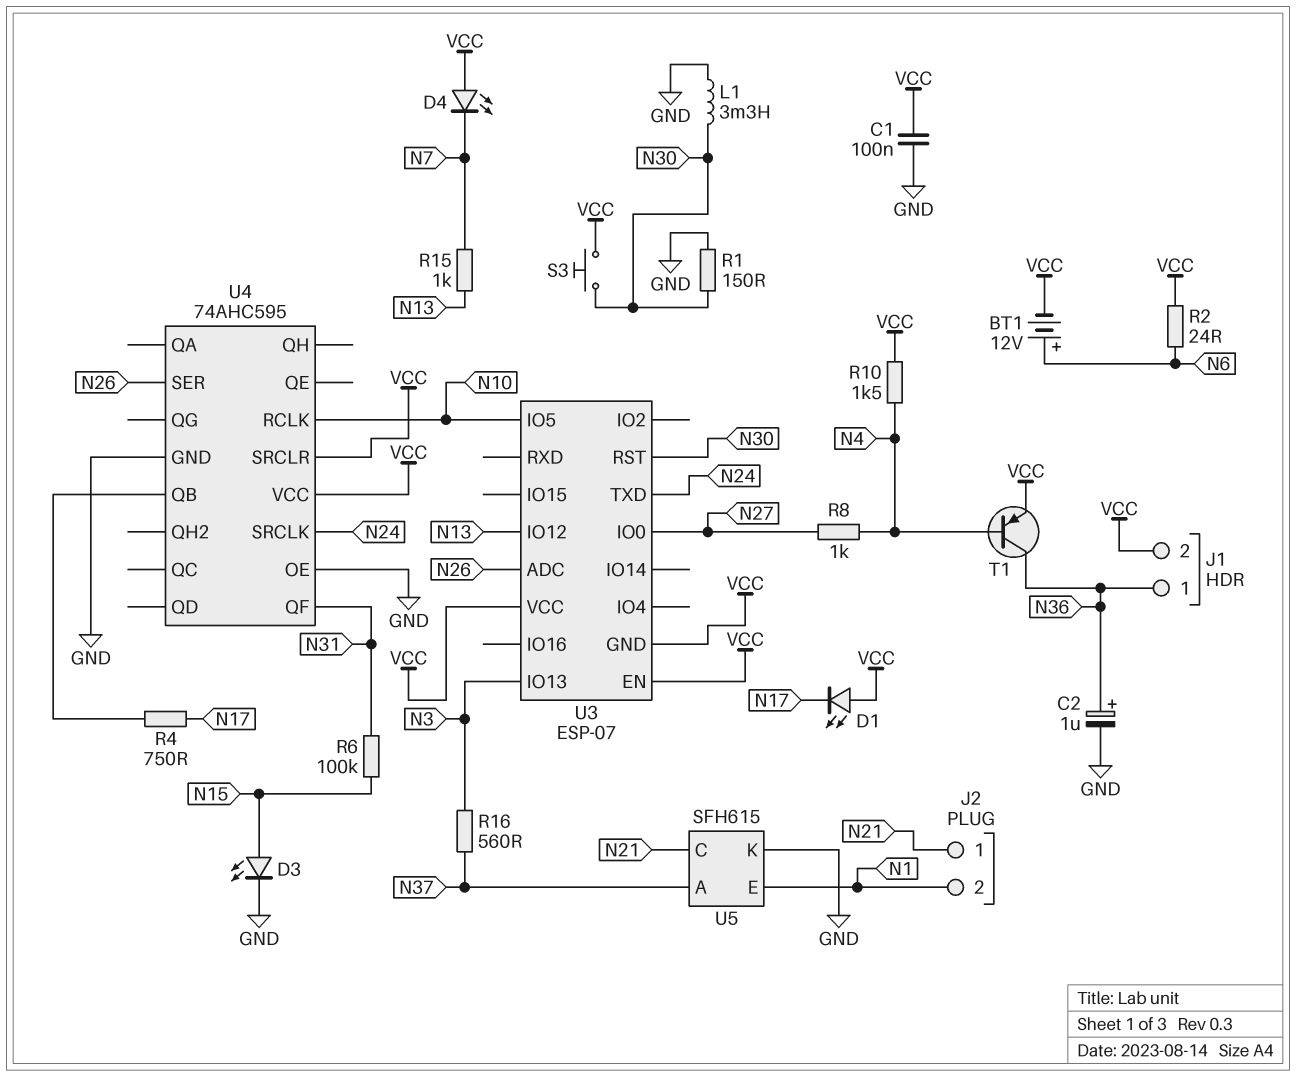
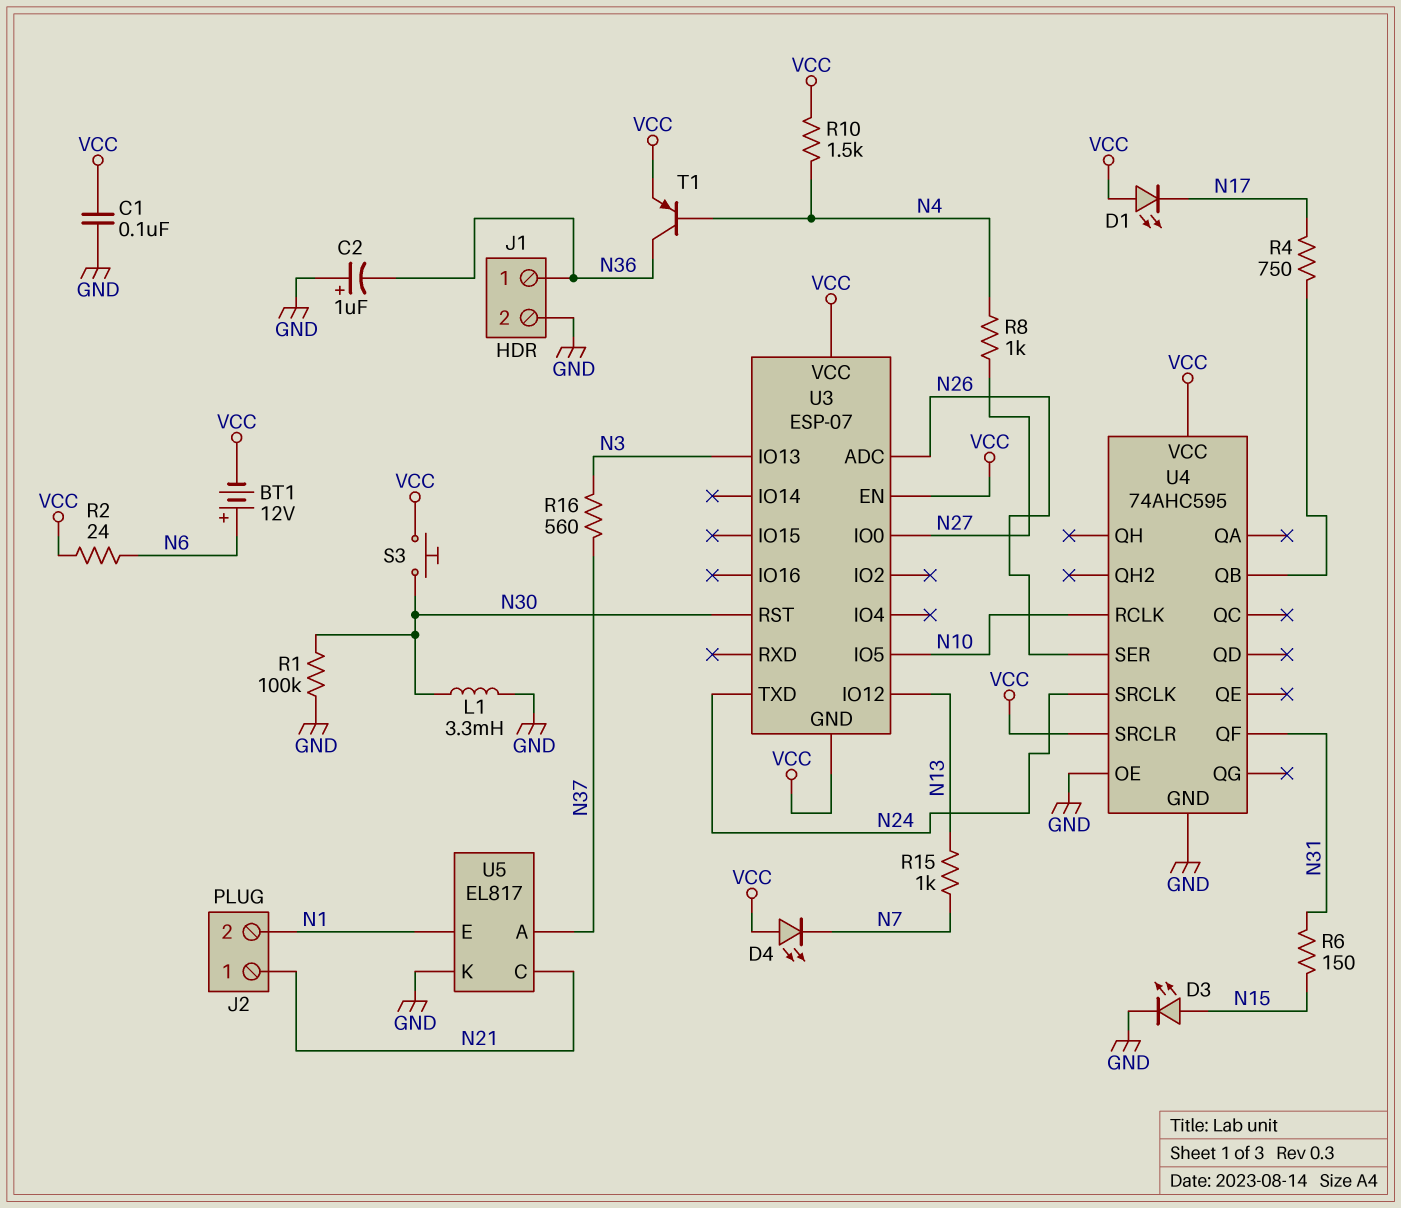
C2: 1uF (plus N36, minus GND) -> 1uF (plus GND, minus N36)
J1 pin 2: VCC -> GND
R1: 150 (GND, N30) -> 100k (GND, N30)
R6: 100k (N15, N31) -> 150 (N15, N31)
U5: SFH615 -> EL817

